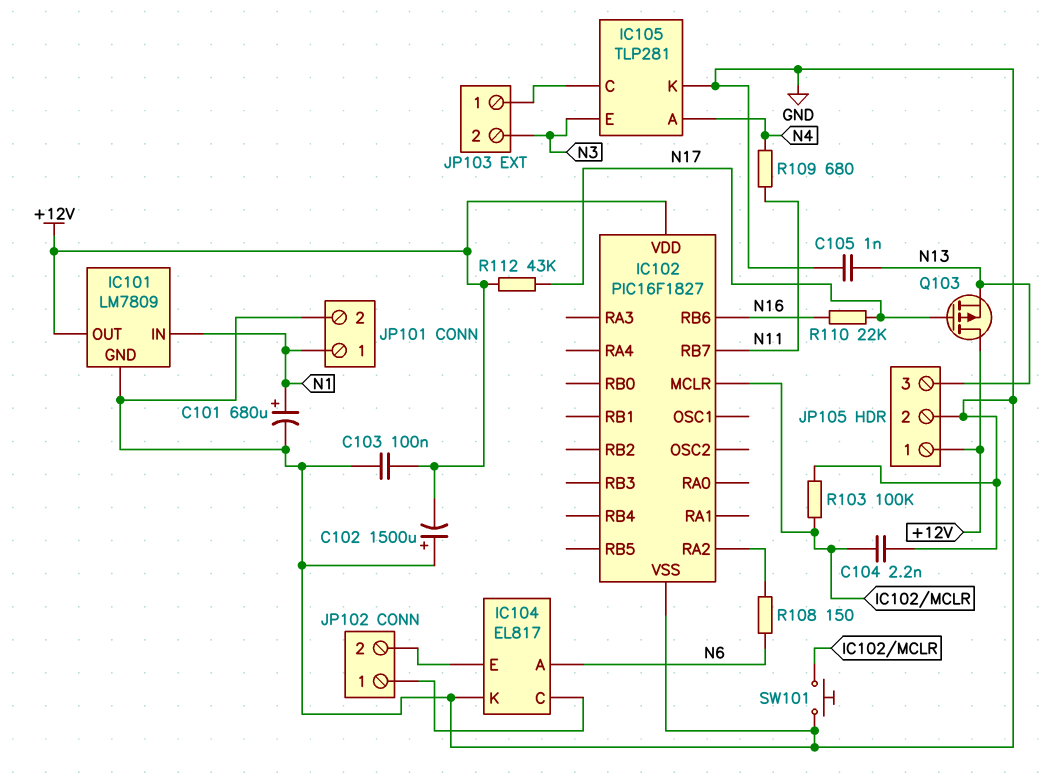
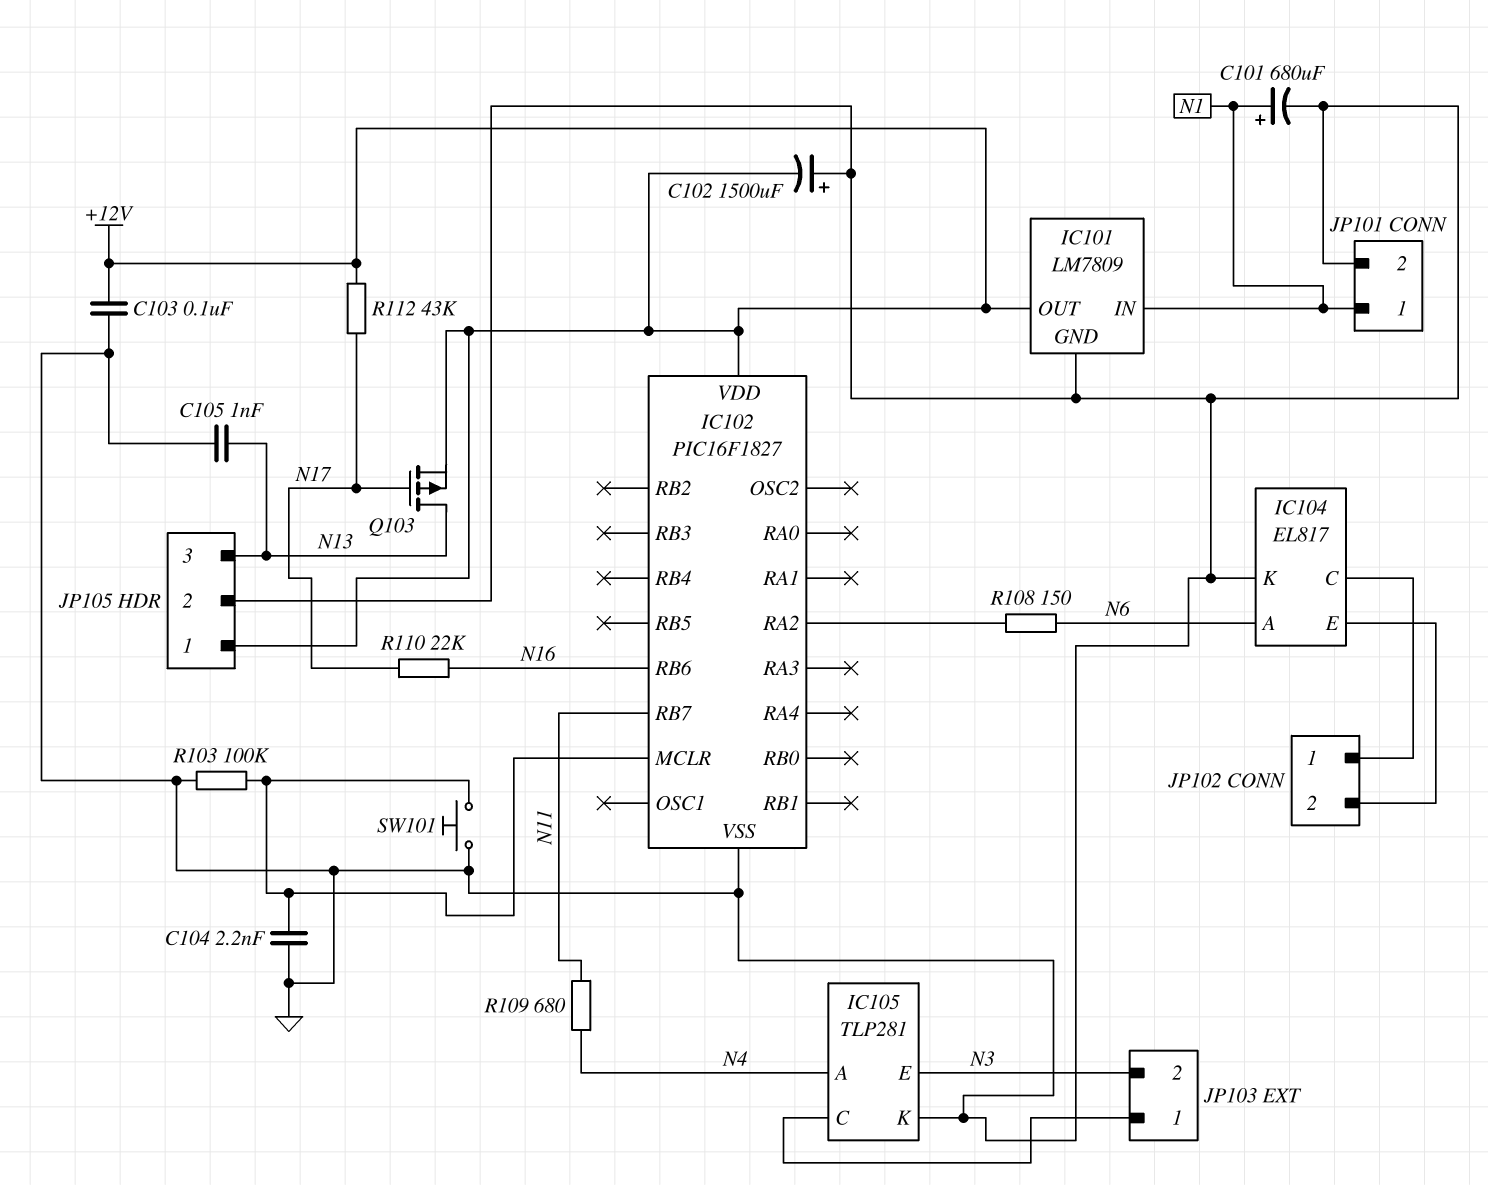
Q103: PMOS (G N17, D +12V, S N13) -> PMOS (G N17, D N13, S +12V)

